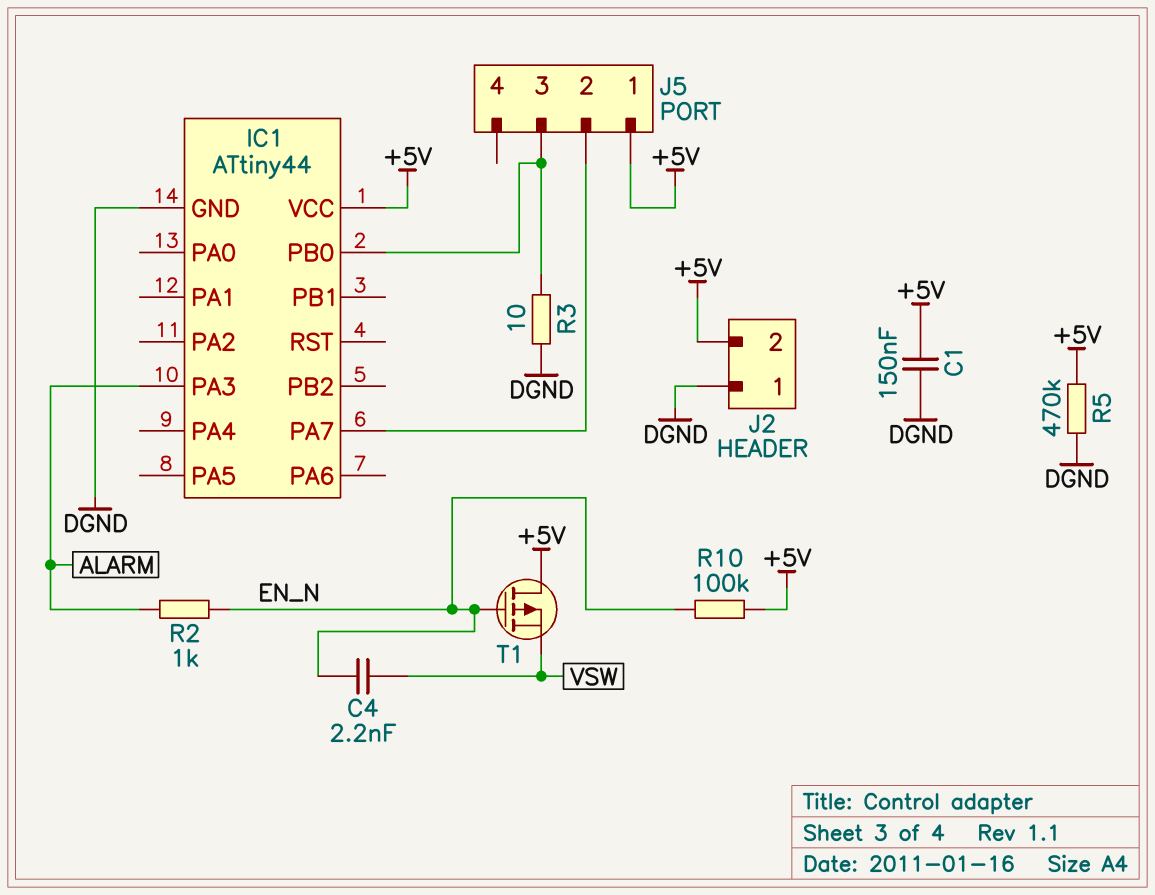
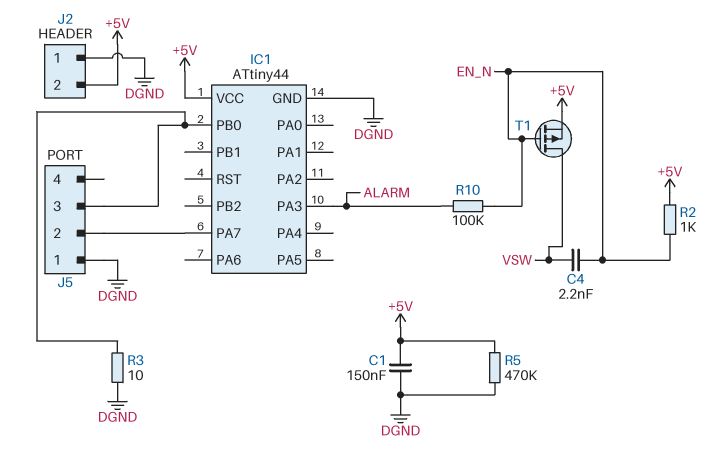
J5 pin 1: +5V -> DGND
R2: 1k (ALARM, EN_N) -> 1k (+5V, EN_N)
R10: 100k (+5V, EN_N) -> 100k (ALARM, EN_N)
T1: PMOS (G EN_N, D +5V, S VSW) -> PMOS (G EN_N, D VSW, S +5V)

